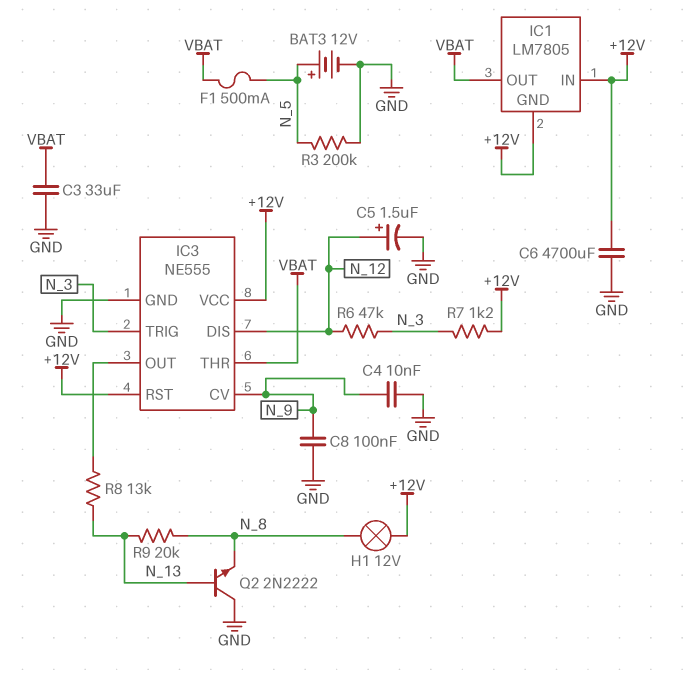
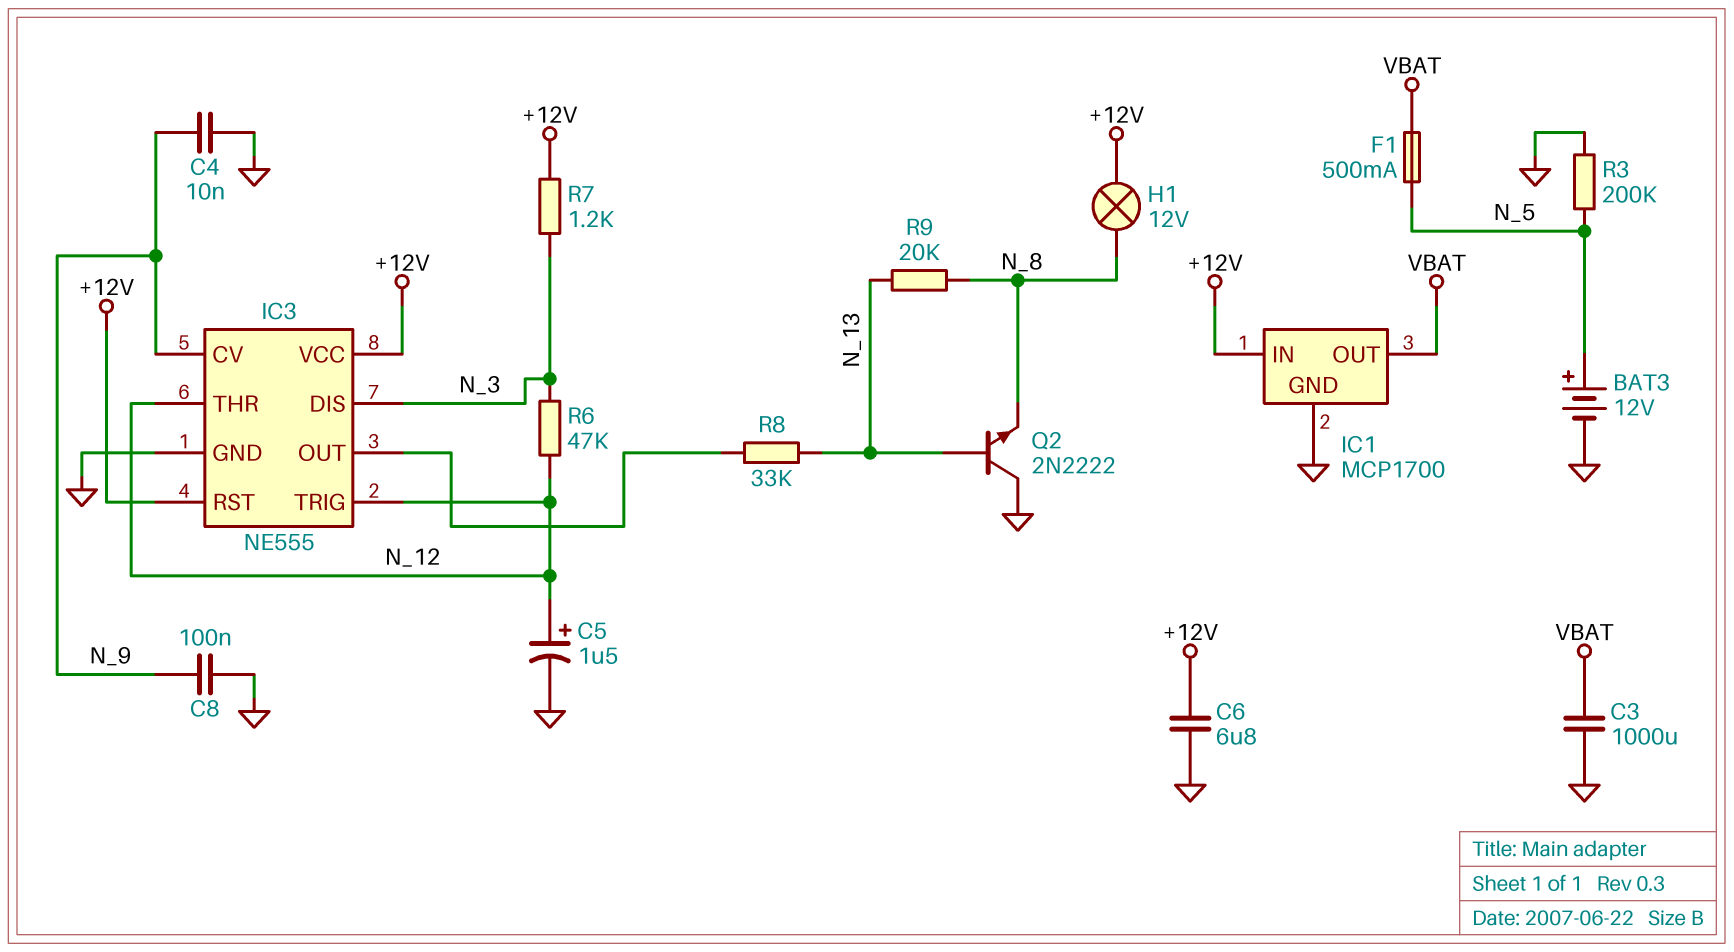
C3: 33uF (GND, VBAT) -> 1000uF (GND, VBAT)
C6: 4700uF (+12V, GND) -> 6.8uF (+12V, GND)
IC1: LM7805 -> MCP1700
IC1 pin GND: +12V -> GND
IC3 pin DIS: N_12 -> N_3
IC3 pin THR: VBAT -> N_12
IC3 pin TRIG: N_3 -> N_12
R8: 13k (IC3/OUT, N_13) -> 33k (IC3/OUT, N_13)

